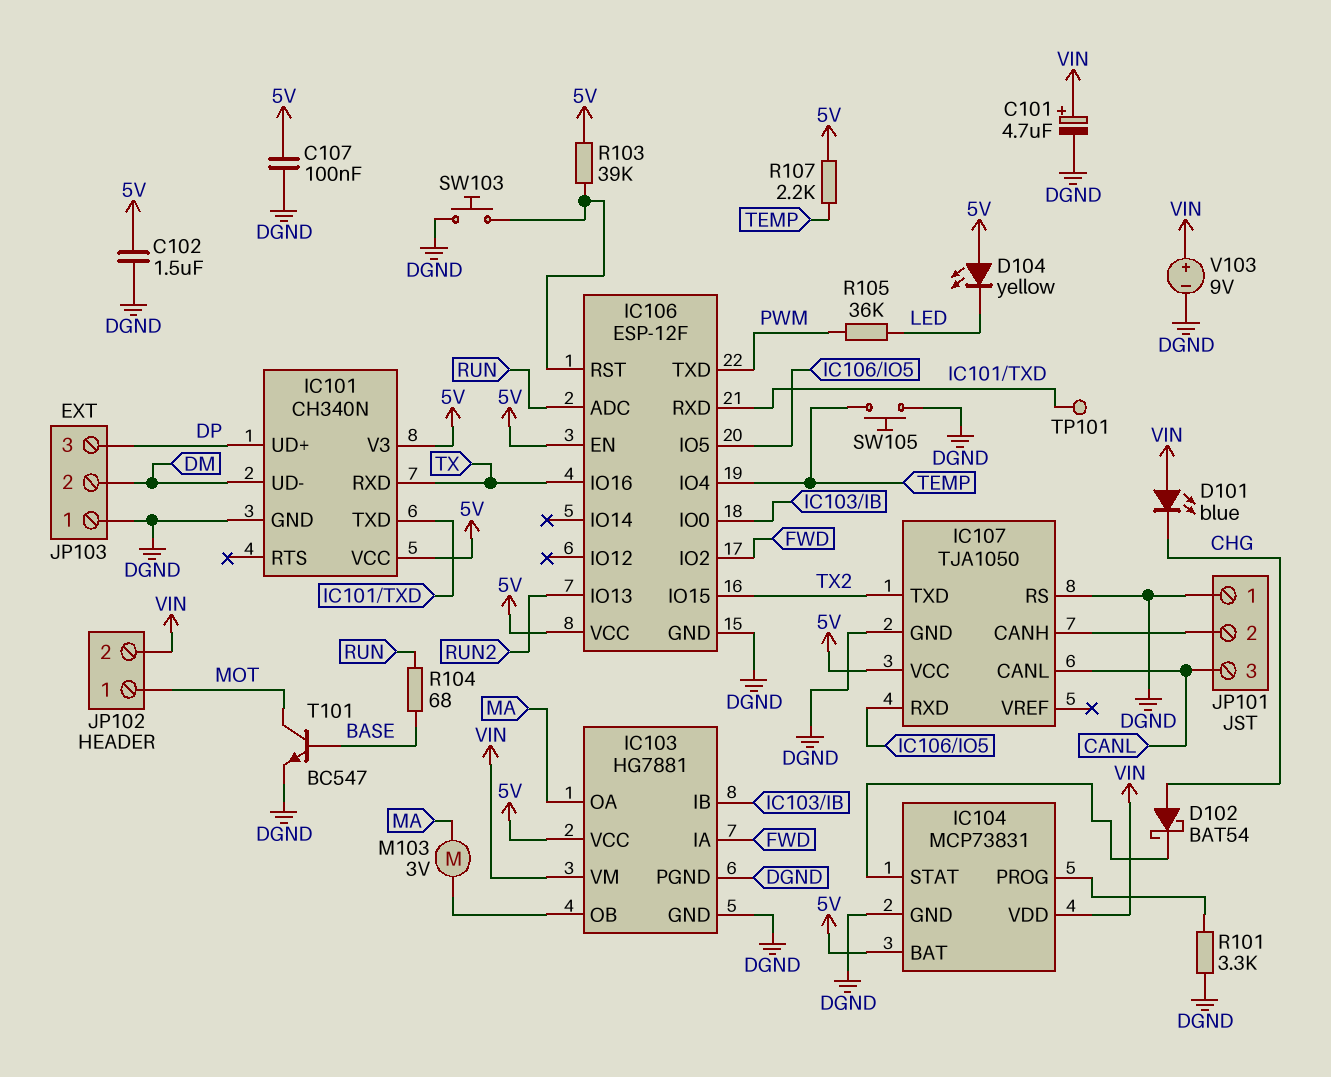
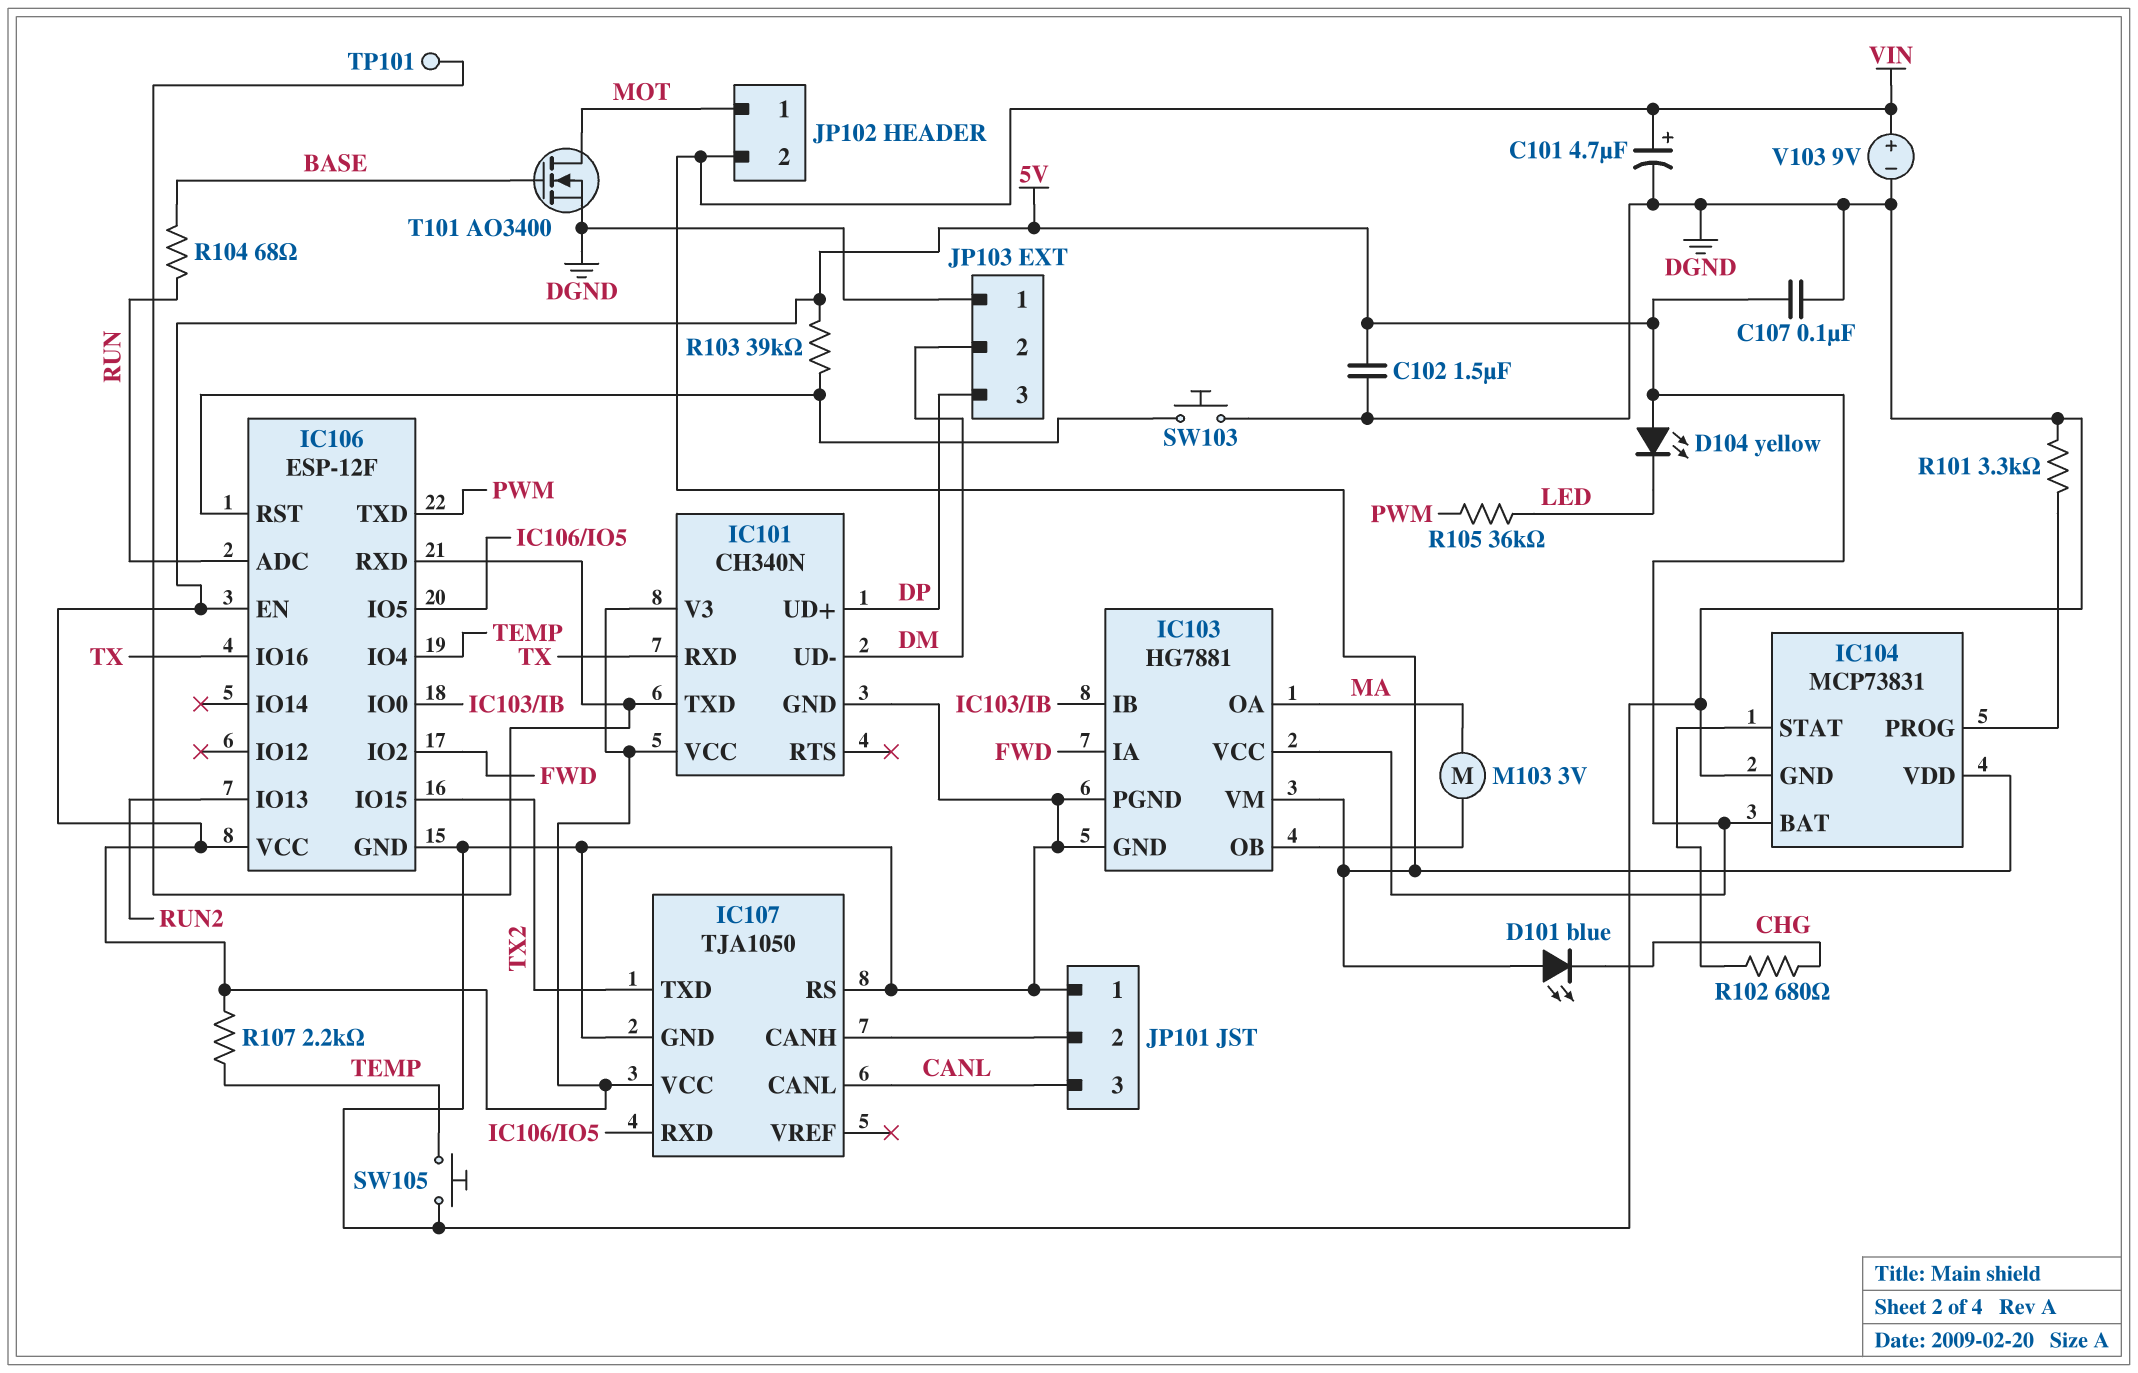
D102: schottky BAT54 (A CHG, K IC104/STAT) -> none
R102: none -> 680 (CHG, IC104/STAT)
T101: NPN BC547 (B BASE, C MOT, E DGND) -> NMOS AO3400 (G BASE, D MOT, S DGND)

